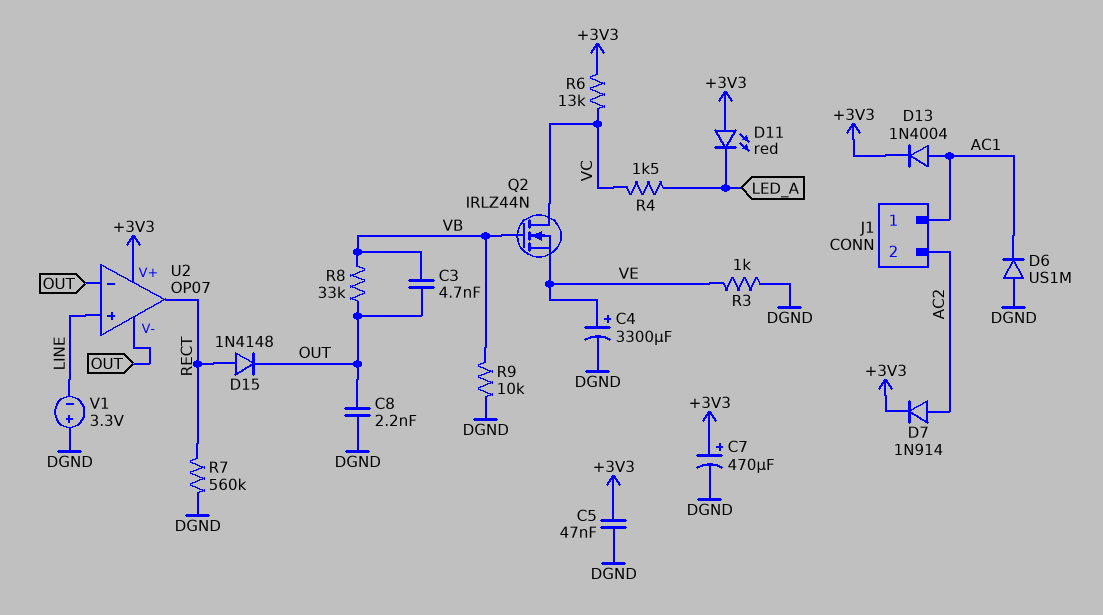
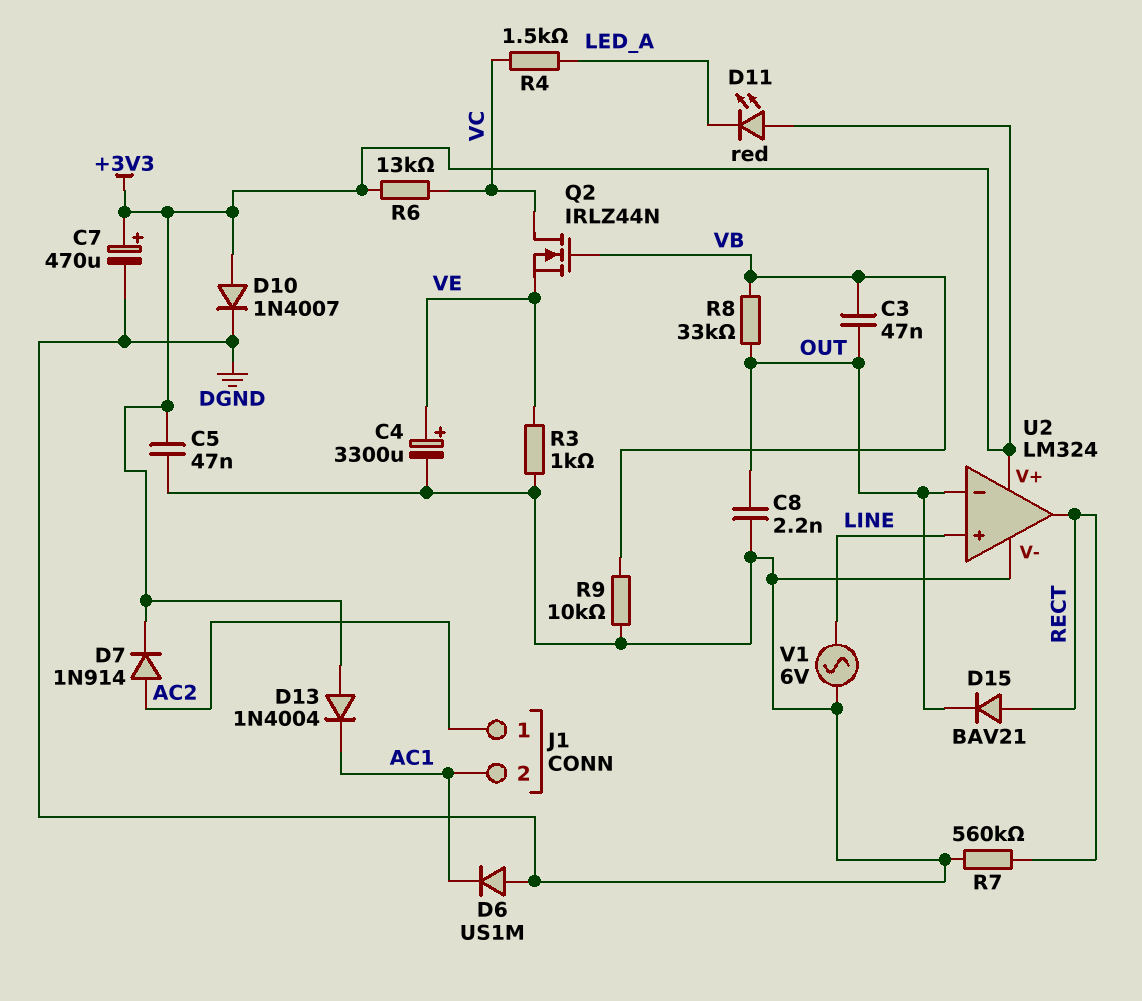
C3: 4.7nF (OUT, VB) -> 47nF (OUT, VB)
D10: none -> diode 1N4007 (A +3V3, K DGND)
D13: diode 1N4004 (A AC1, K +3V3) -> diode 1N4004 (A +3V3, K AC1)
D15: diode 1N4148 (A RECT, K OUT) -> diode BAV21 (A RECT, K OUT)
J1 pin 1: AC1 -> AC2
J1 pin 2: AC2 -> AC1
U2: OP07 -> LM324
U2 pin V-: OUT -> DGND
V1: 3.3V (plus DGND, minus LINE) -> AC 6V (DGND, LINE)

